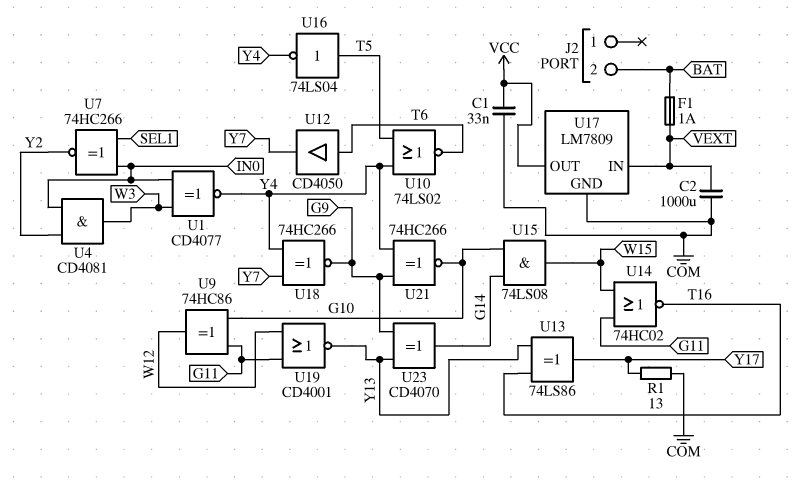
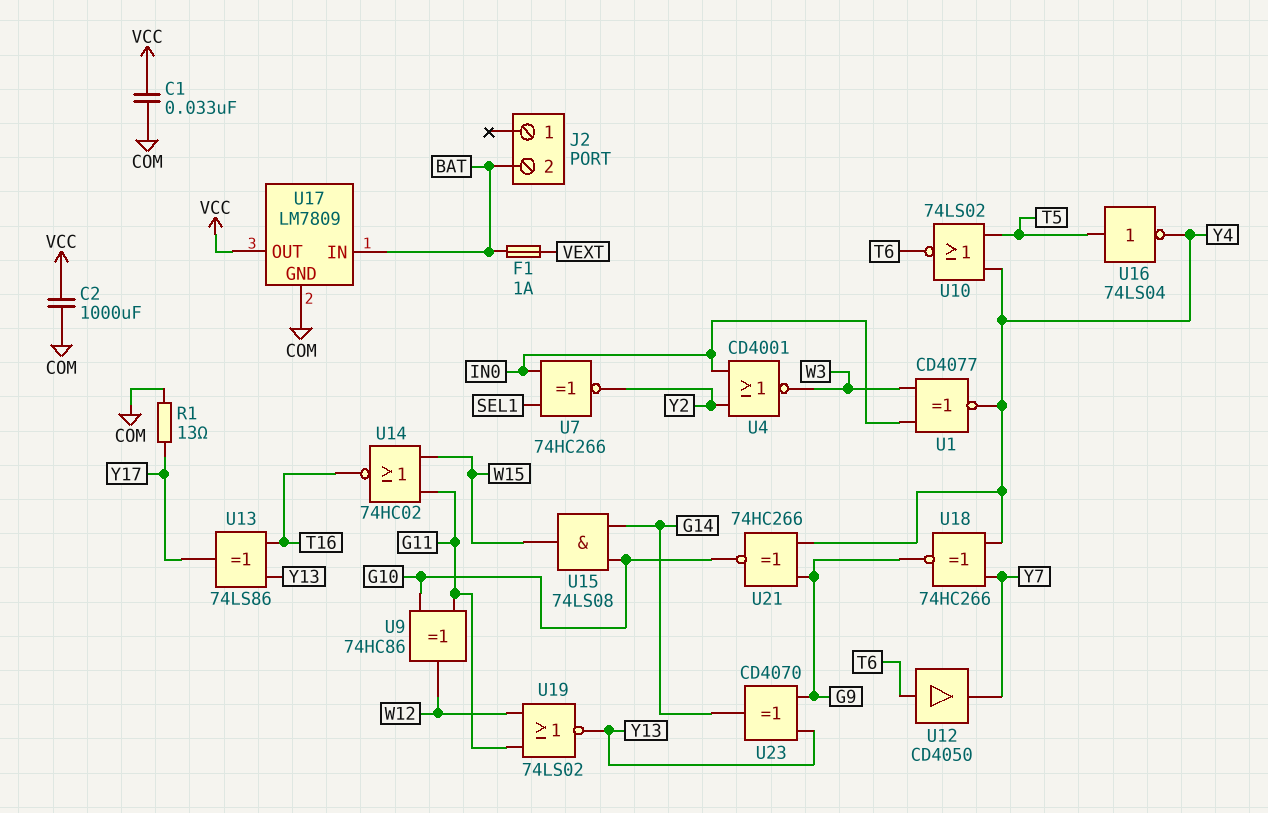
C2: 1000uF (COM, VEXT) -> 1000uF (COM, VCC)
U4: AND CD4081 (in IN0, in Y2, out W3) -> NOR CD4001 (in IN0, in Y2, out W3)
U17 pin IN: VEXT -> BAT
U19: NOR CD4001 (in G11, in W12, out Y13) -> NOR 74LS02 (in G11, in W12, out Y13)

